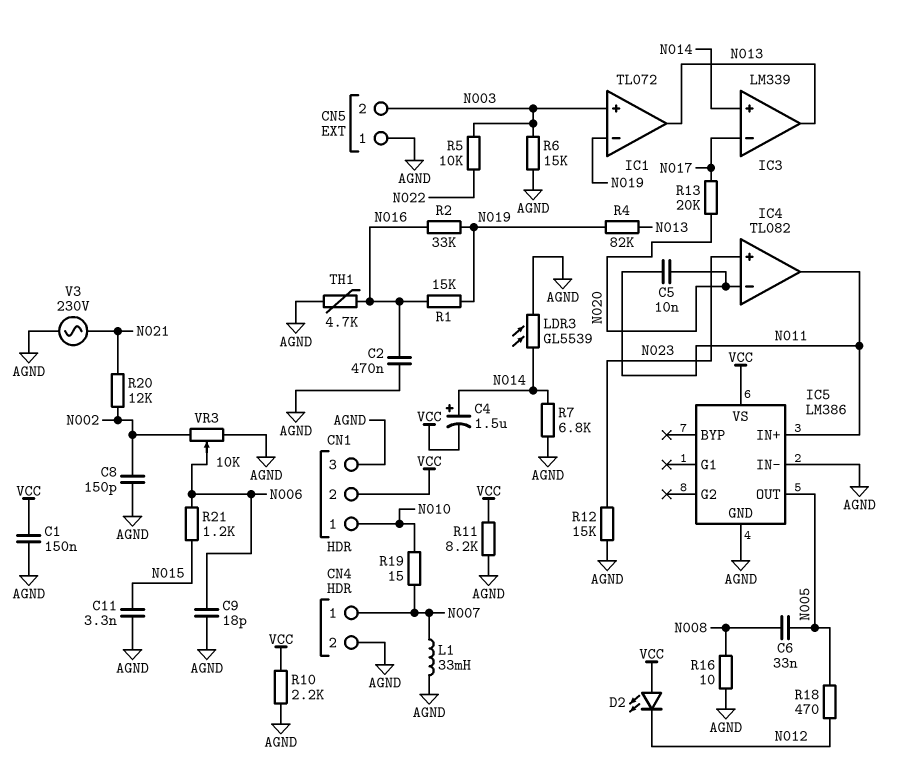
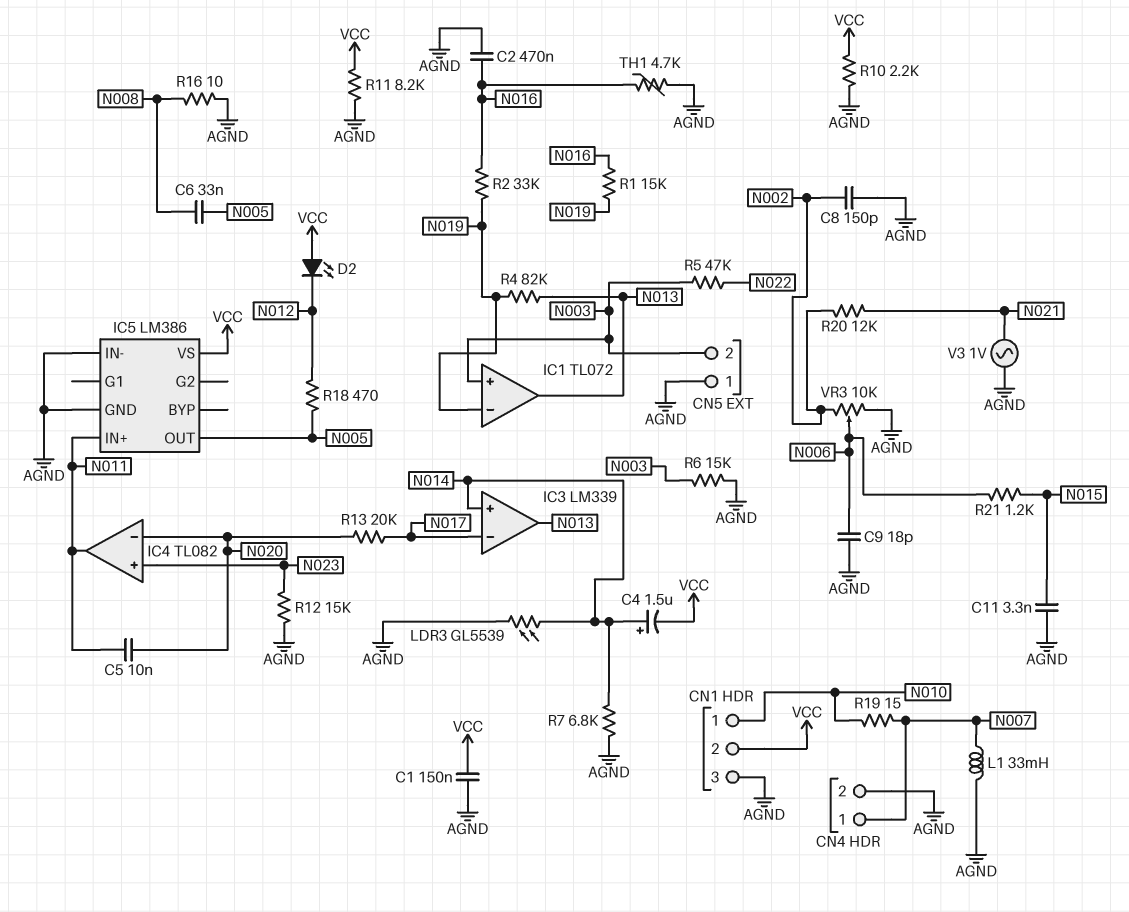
R5: 10k (N003, N022) -> 47k (N003, N022)
V3: AC 230V (AGND, N021) -> AC 1V (AGND, N021)

